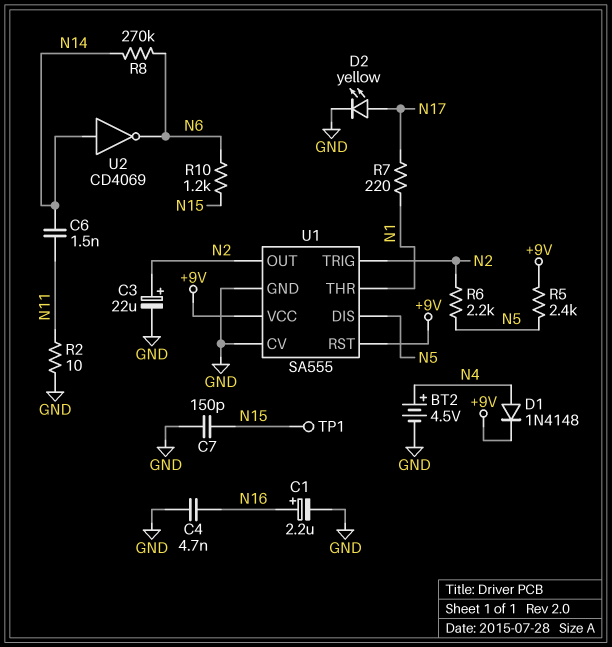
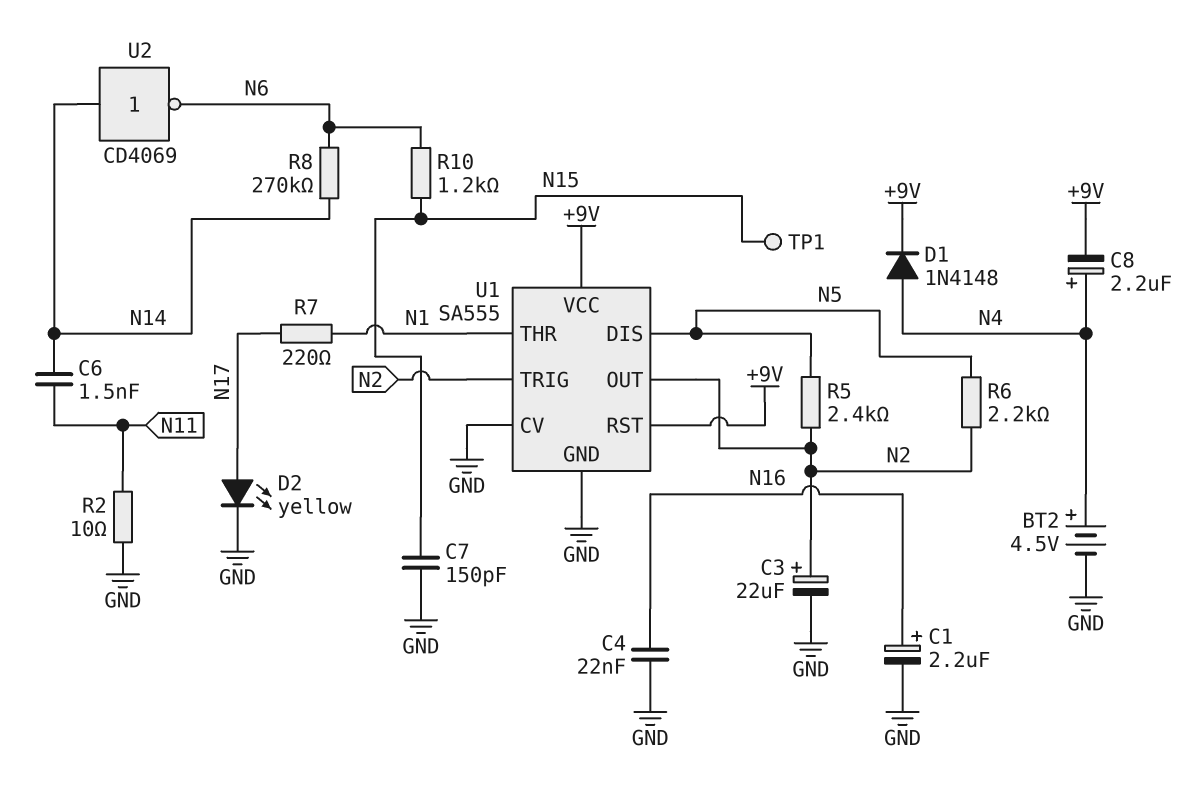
C4: 4.7nF (GND, N16) -> 22nF (GND, N16)
C8: none -> 2.2uF (plus N4, minus +9V)
R5: 2.4k (+9V, N5) -> 2.4k (N2, N5)

